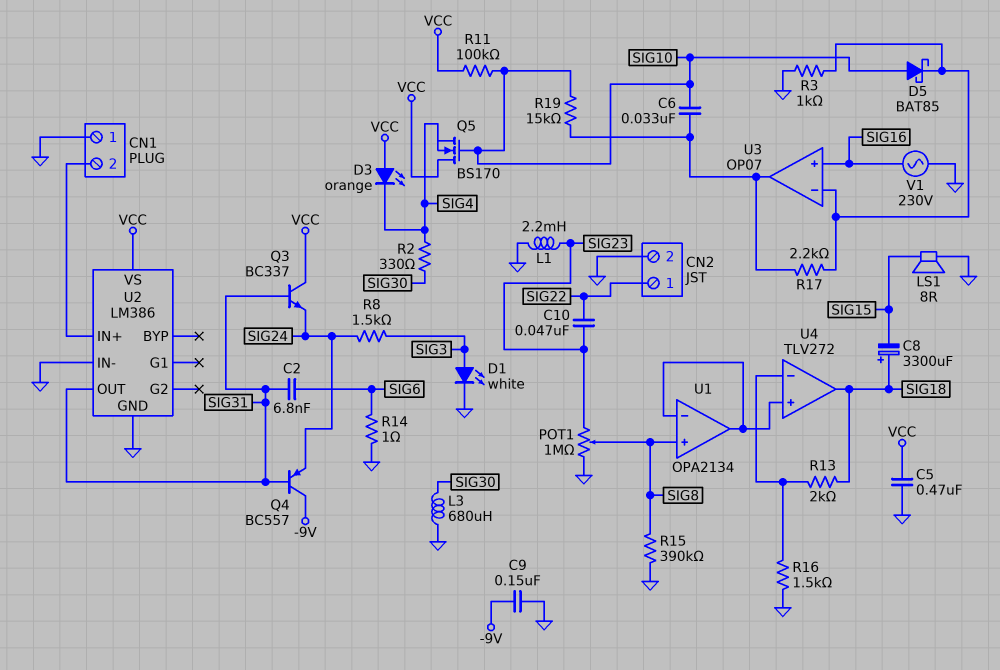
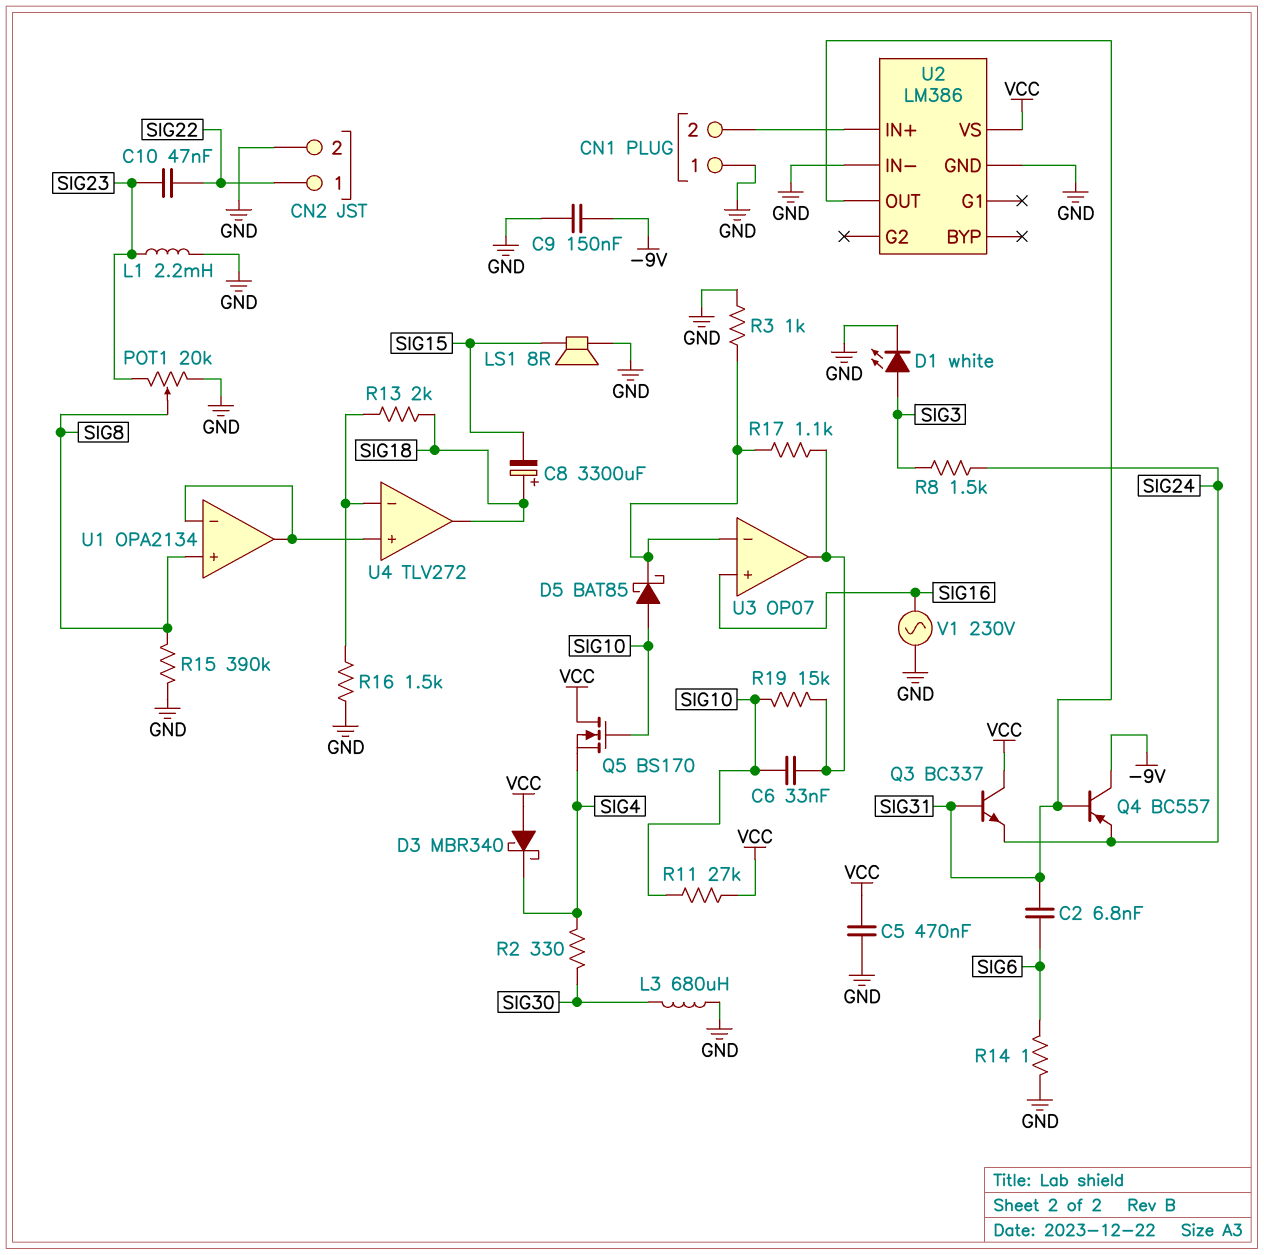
D3: LED orange (A VCC, K SIG4) -> schottky MBR340 (A VCC, K SIG4)
POT1: 1M (GND, SIG23, wiper SIG8) -> 20k (GND, SIG23, wiper SIG8)
R11: 100k (SIG10, VCC) -> 27k (SIG10, VCC)
R17: 2.2k (U3/in-, U3/out) -> 1.1k (U3/in-, U3/out)

